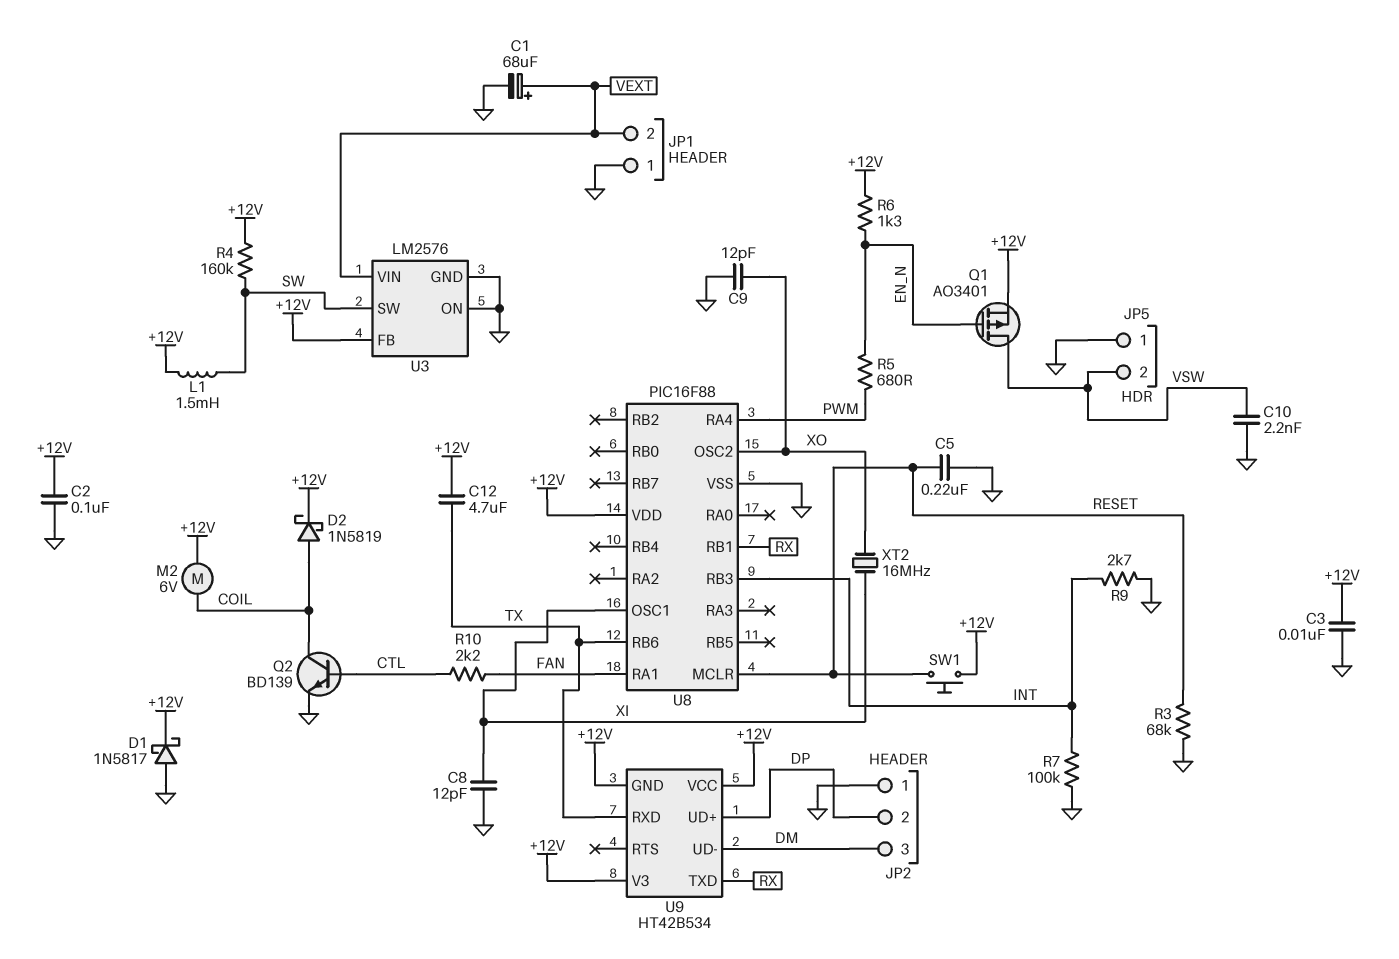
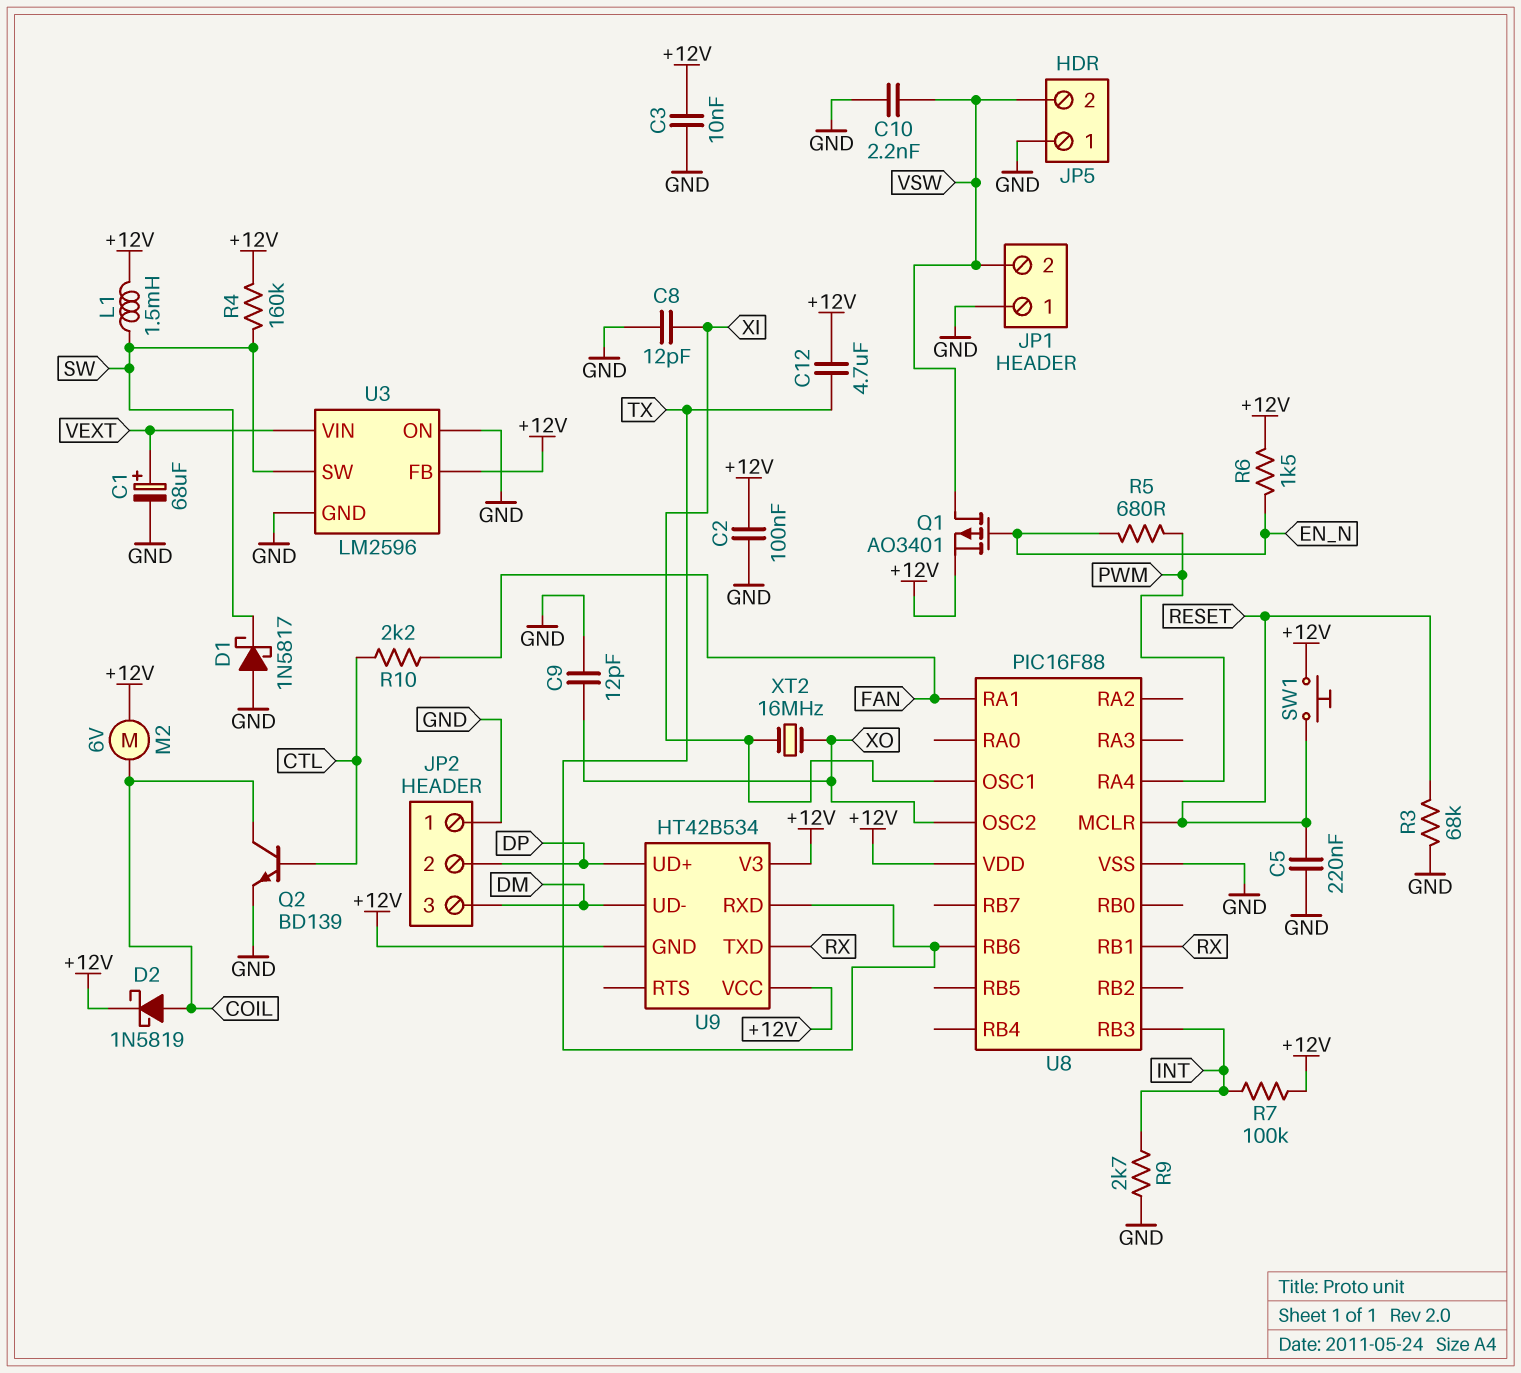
D1: schottky 1N5817 (A GND, K +12V) -> schottky 1N5817 (A GND, K SW)
JP1 pin 2: VEXT -> VSW
R6: 1.3k (+12V, EN_N) -> 1.5k (+12V, EN_N)
R7: 100k (GND, INT) -> 100k (+12V, INT)
U3: LM2576 -> LM2596

